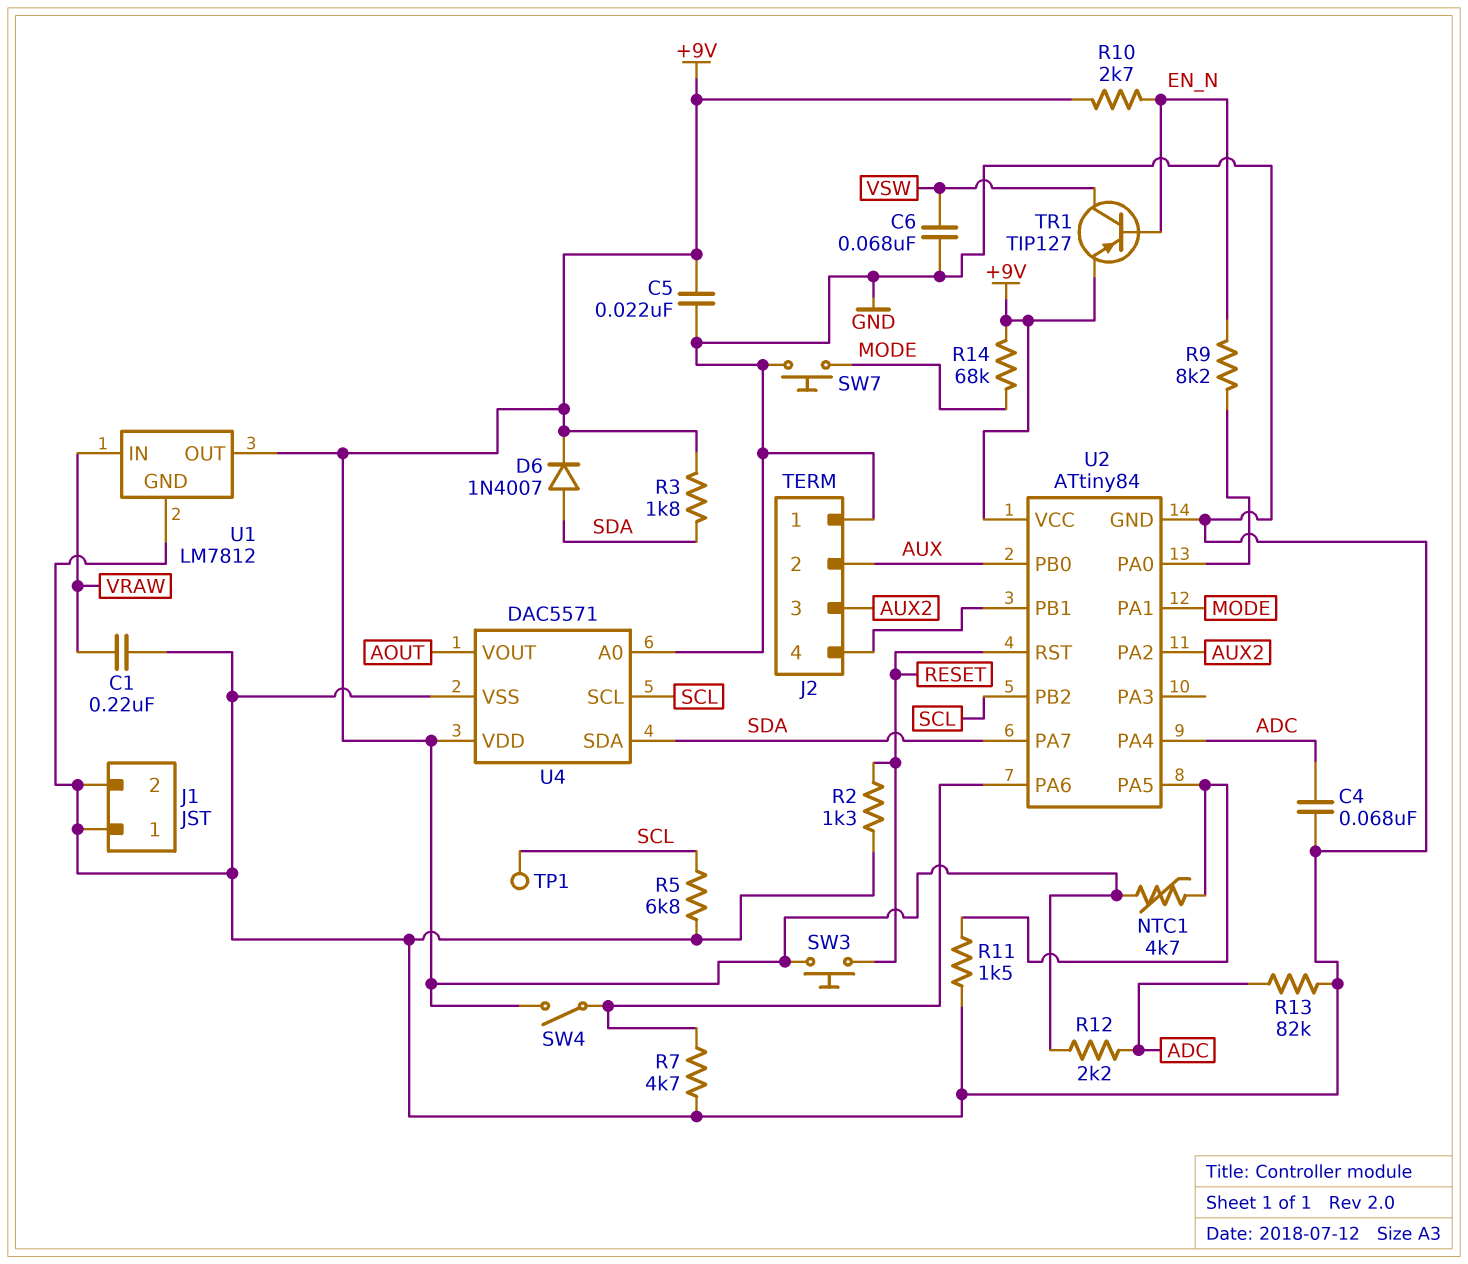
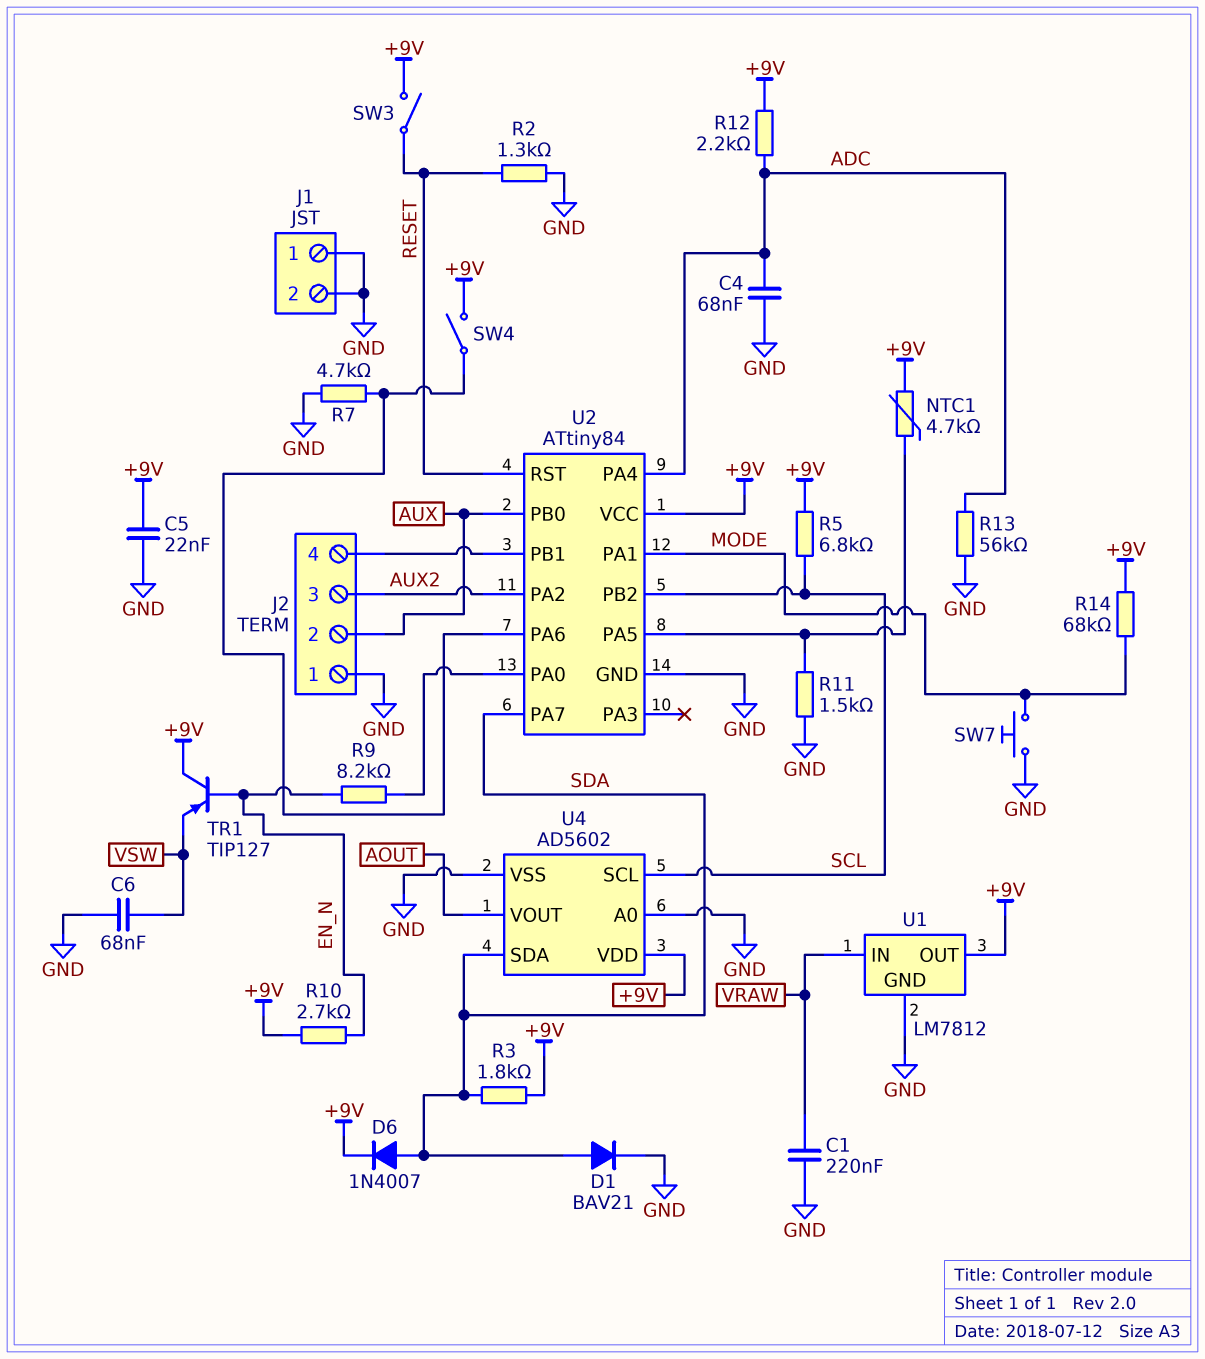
D1: none -> diode BAV21 (A SDA, K GND)
R5: 6.8k (GND, SCL) -> 6.8k (+9V, SCL)
R13: 82k (ADC, GND) -> 56k (ADC, GND)
SW3: button (+9V, RESET) -> switch (+9V, RESET)
TP1: test point (SCL) -> none
TR1: PNP TIP127 (B EN_N, C VSW, E +9V) -> PNP TIP127 (B EN_N, C +9V, E VSW)
U4: DAC5571 -> AD5602

